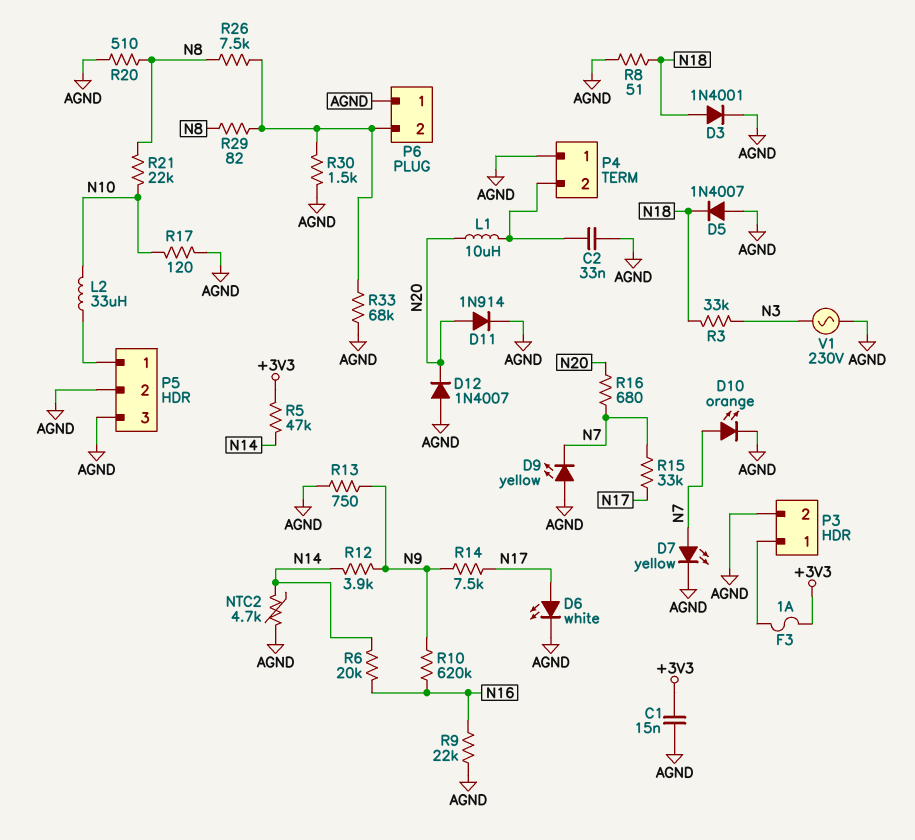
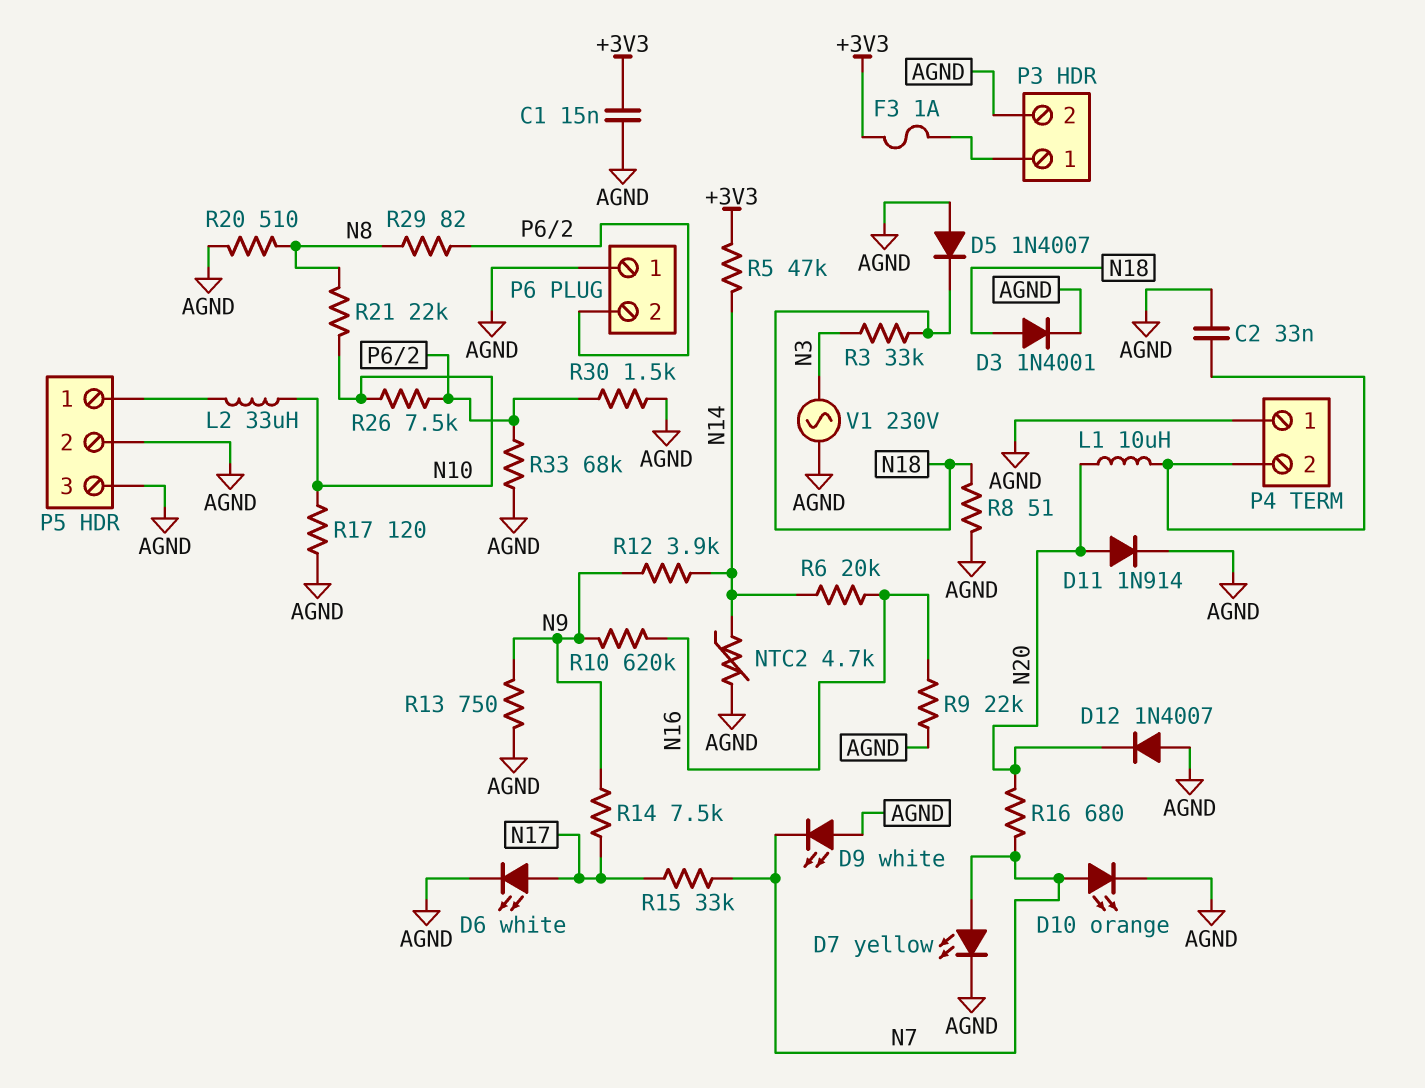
D9: LED yellow (A AGND, K N7) -> LED white (A AGND, K N7)
R26: 7.5k (N8, P6/2) -> 7.5k (N10, P6/2)

